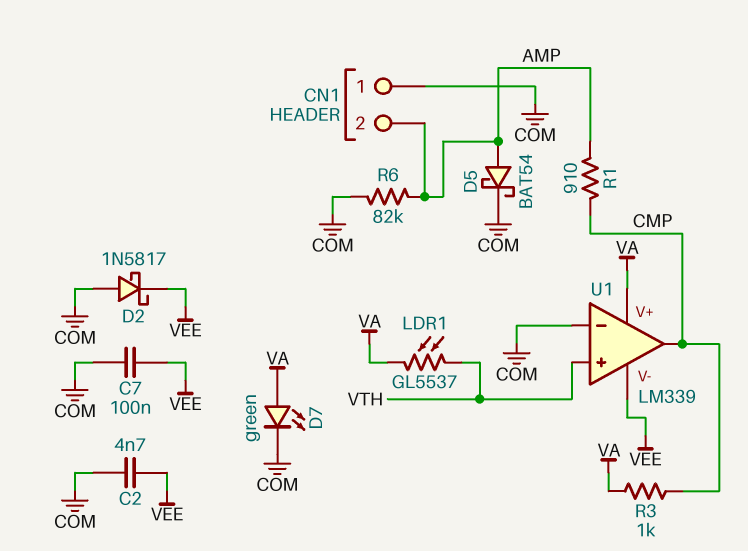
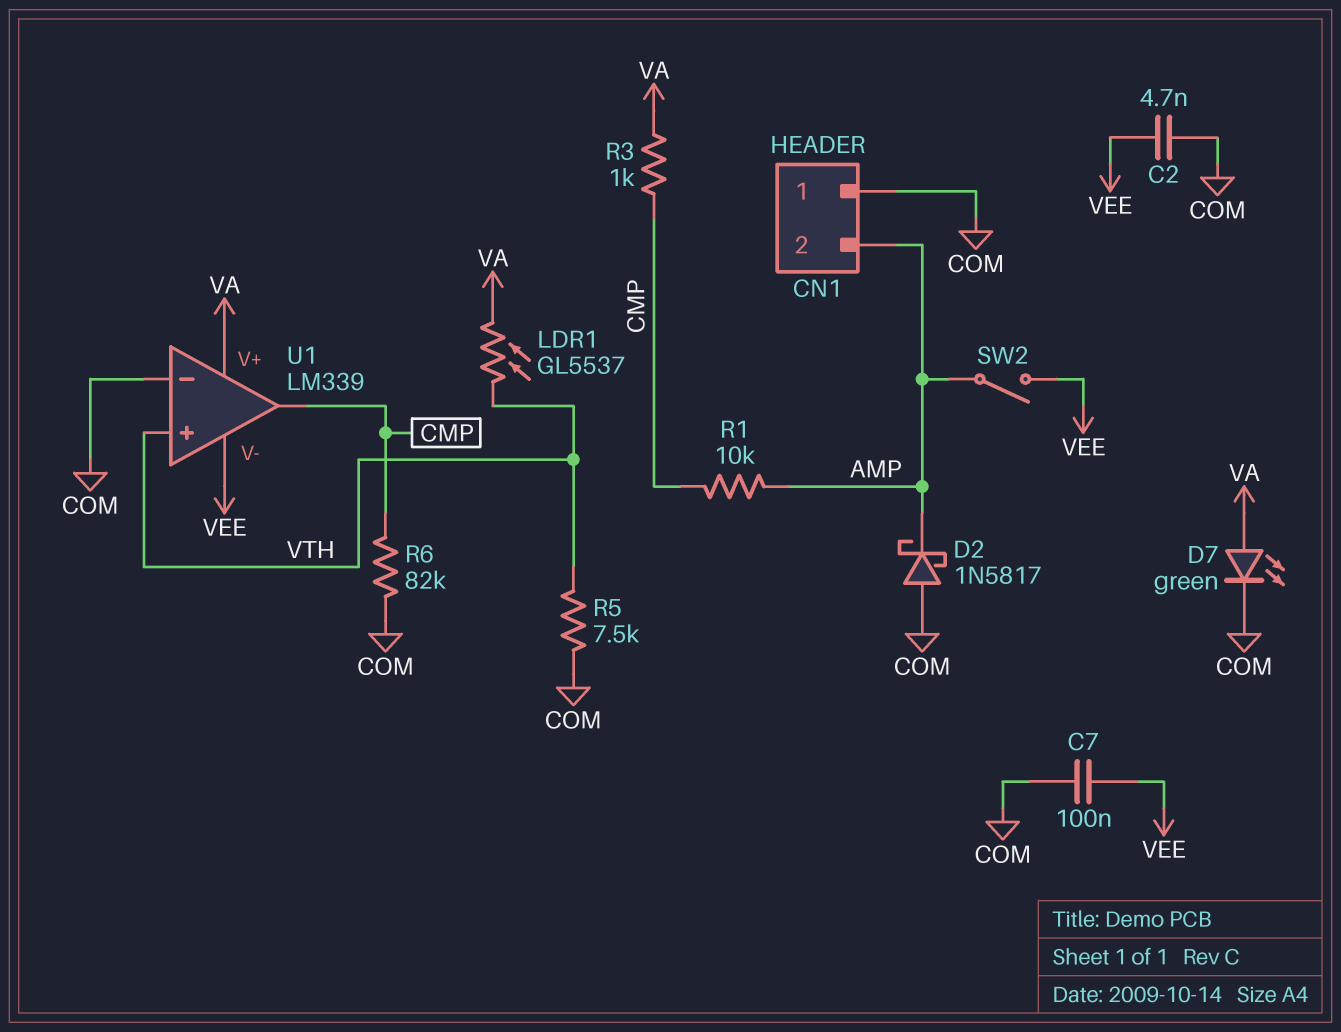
D2: schottky 1N5817 (A COM, K VEE) -> schottky 1N5817 (A COM, K AMP)
D5: schottky BAT54 (A AMP, K COM) -> none
R1: 910 (AMP, CMP) -> 10k (AMP, CMP)
R5: none -> 7.5k (COM, VTH)
R6: 82k (AMP, COM) -> 82k (CMP, COM)
SW2: none -> switch (AMP, VEE)

